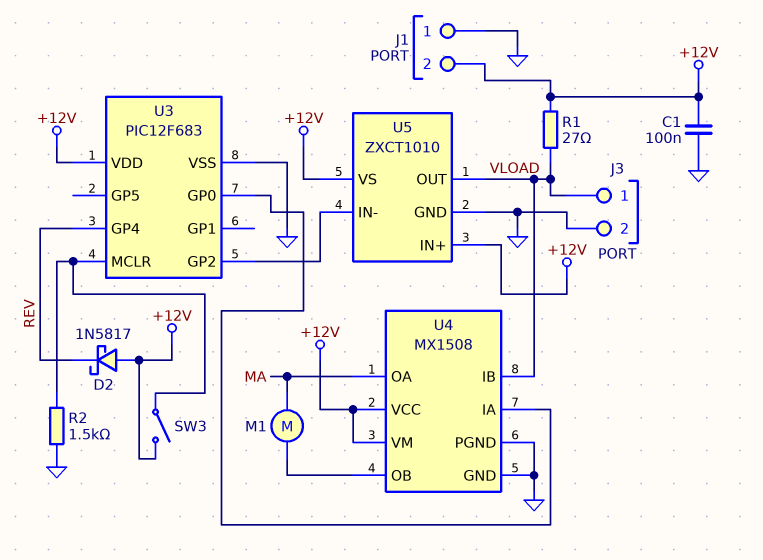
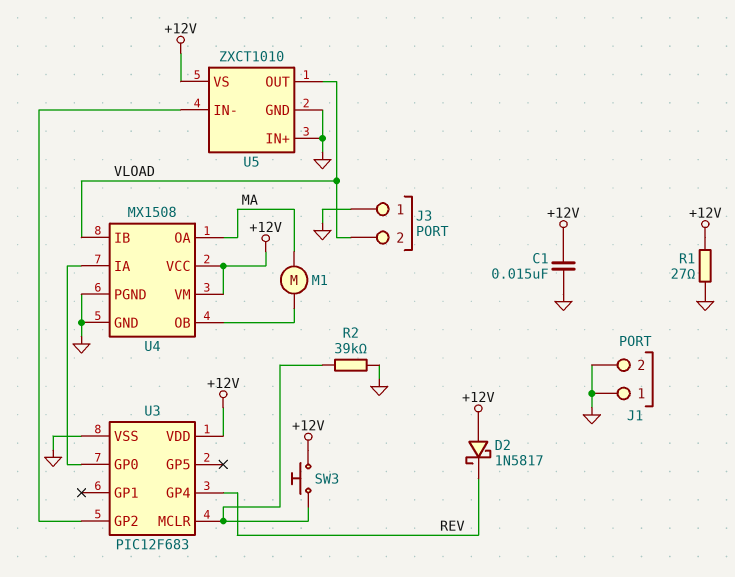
C1: 100nF (+12V, GND) -> 15nF (+12V, GND)
J1 pin 2: +12V -> GND
J3 pin 1: VLOAD -> GND
J3 pin 2: GND -> VLOAD
R1: 27 (+12V, VLOAD) -> 27 (+12V, GND)
R2: 1.5k (GND, U3/MCLR) -> 39k (GND, U3/MCLR)
SW3: switch (+12V, U3/MCLR) -> button (+12V, U3/MCLR)
U5 pin IN+: +12V -> GND

